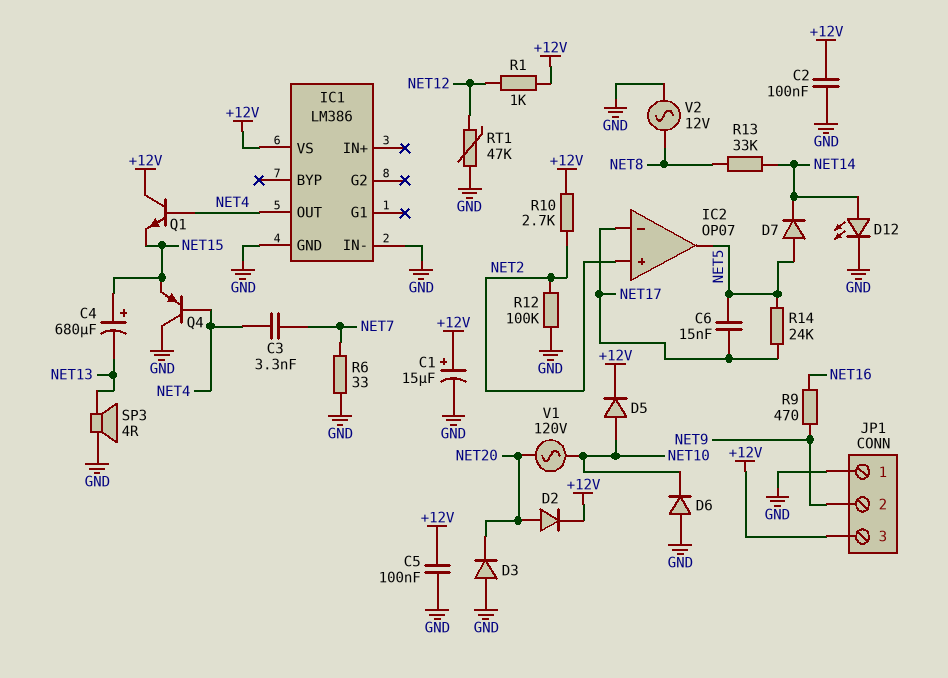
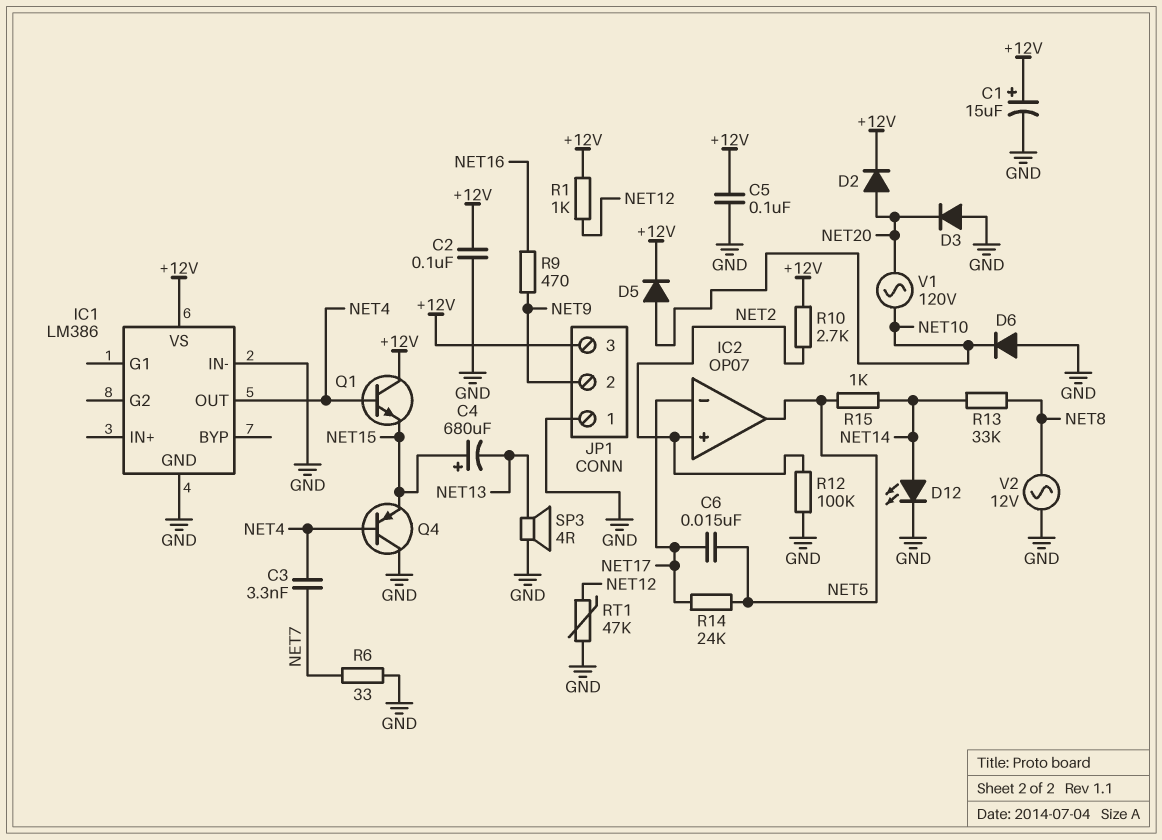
D7: diode (A NET5, K NET14) -> none
R15: none -> 1k (NET5, NET14)

